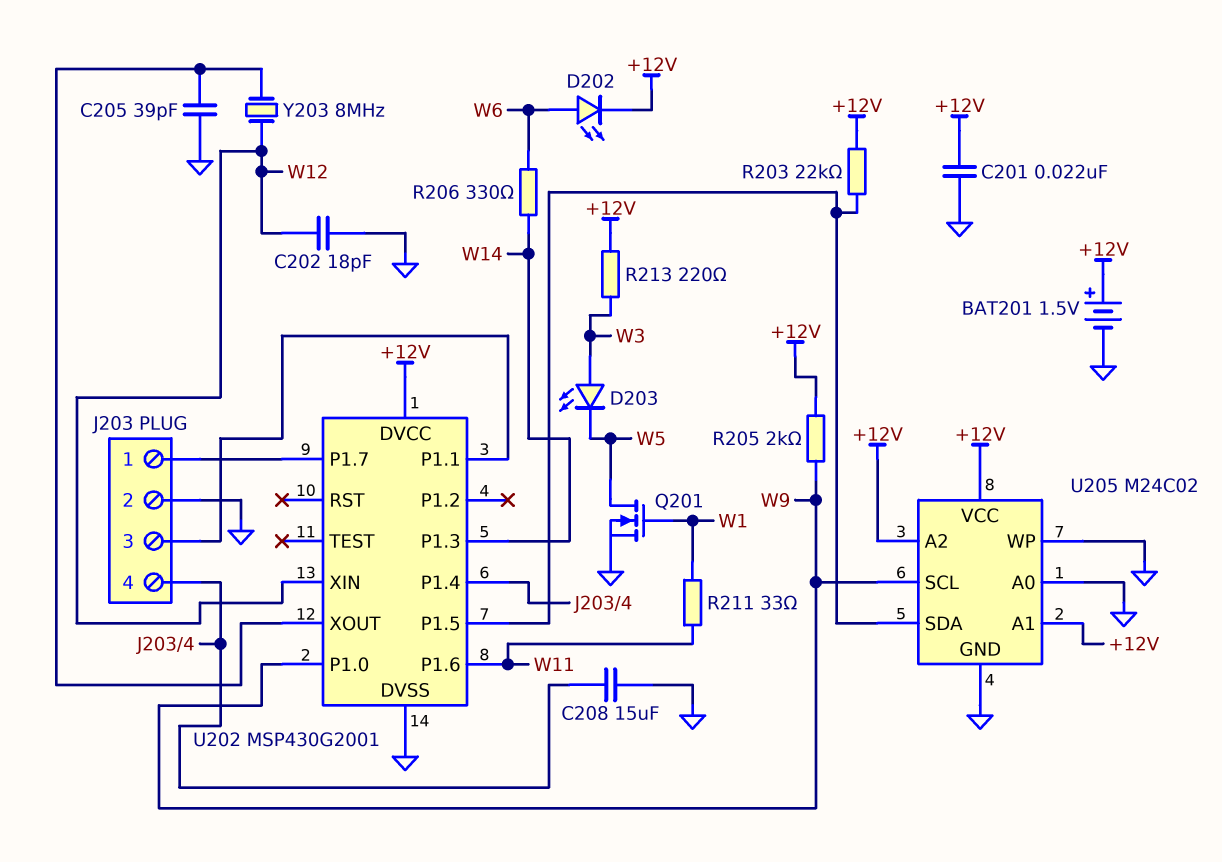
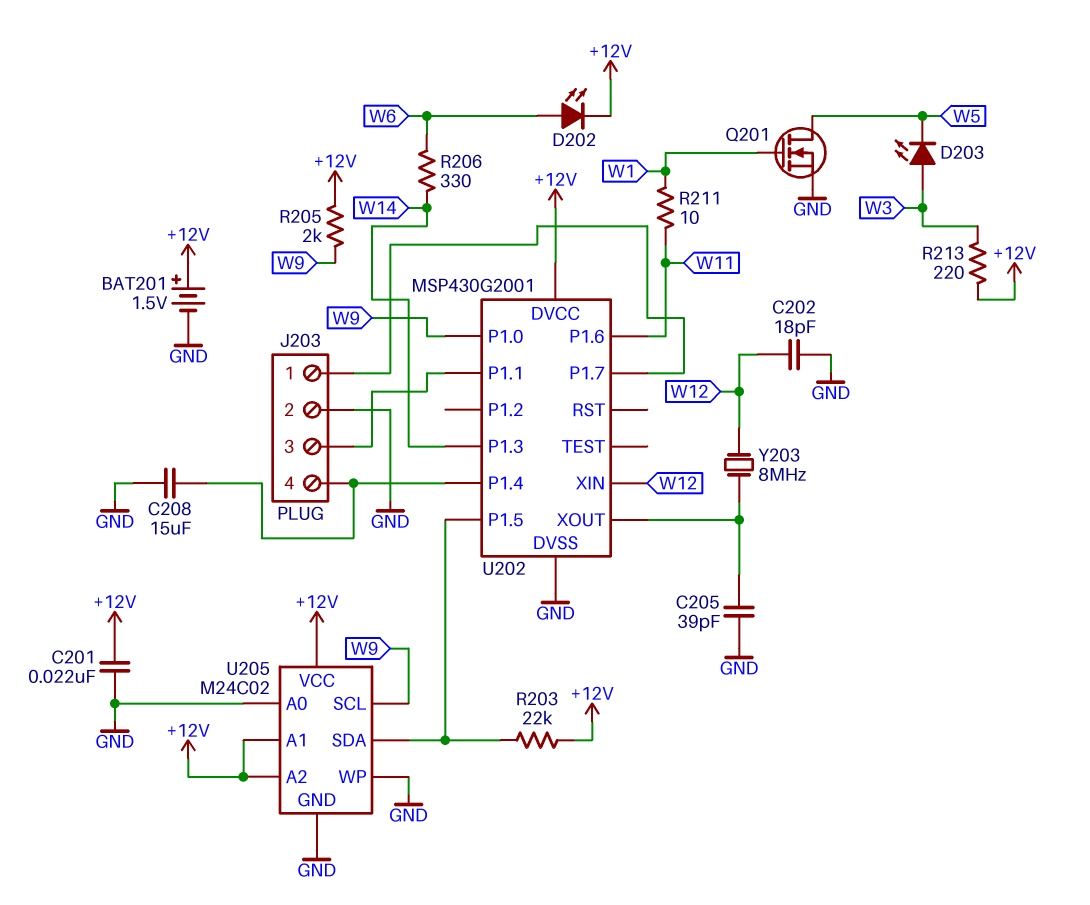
R211: 33 (W1, W11) -> 10 (W1, W11)

